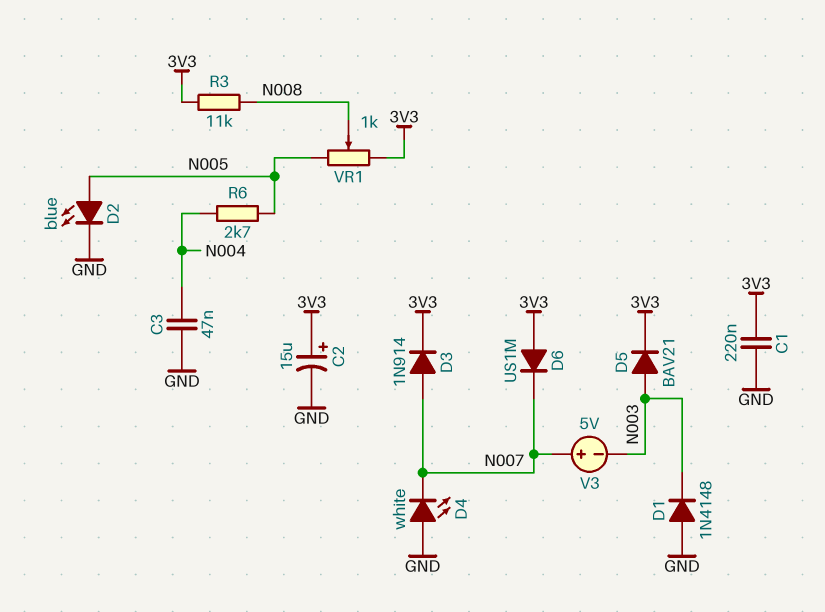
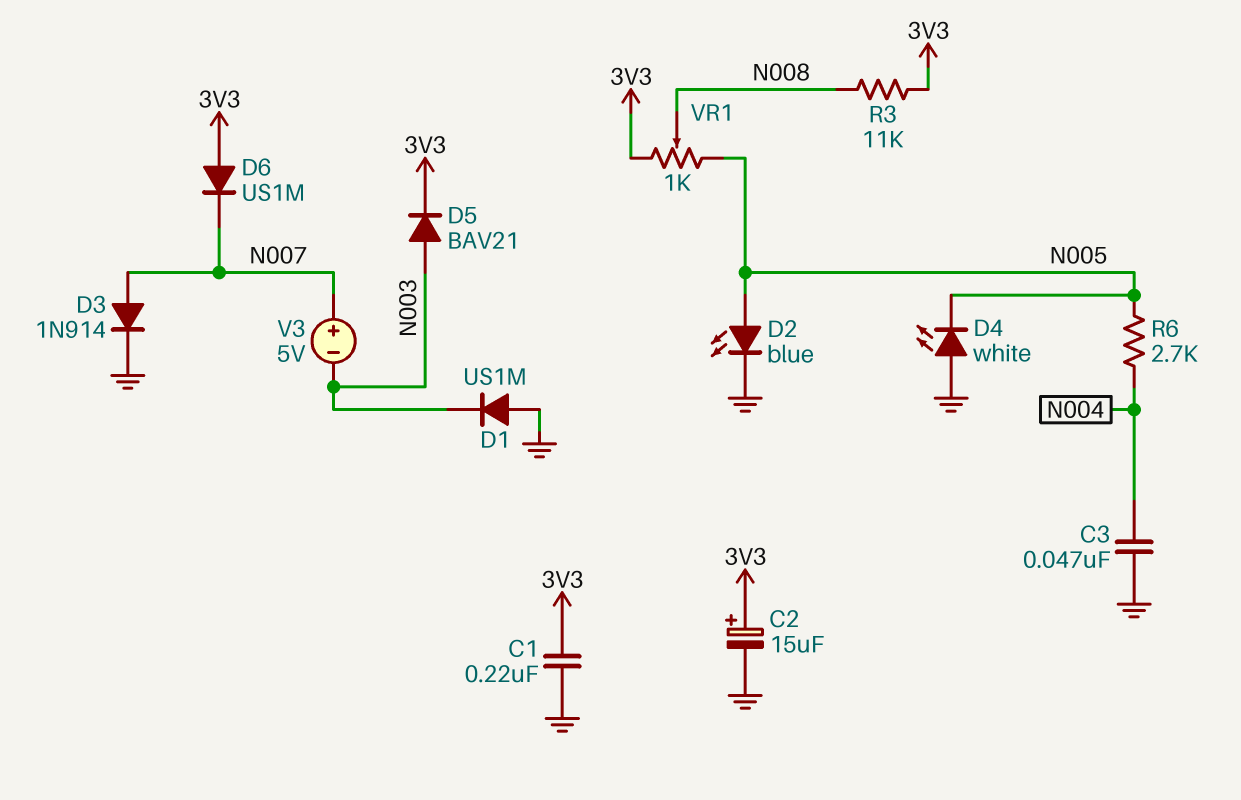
D1: diode 1N4148 (A GND, K N003) -> diode US1M (A GND, K N003)
D3: diode 1N914 (A N007, K 3V3) -> diode 1N914 (A N007, K GND)
D4: LED white (A GND, K N007) -> LED white (A GND, K N005)

